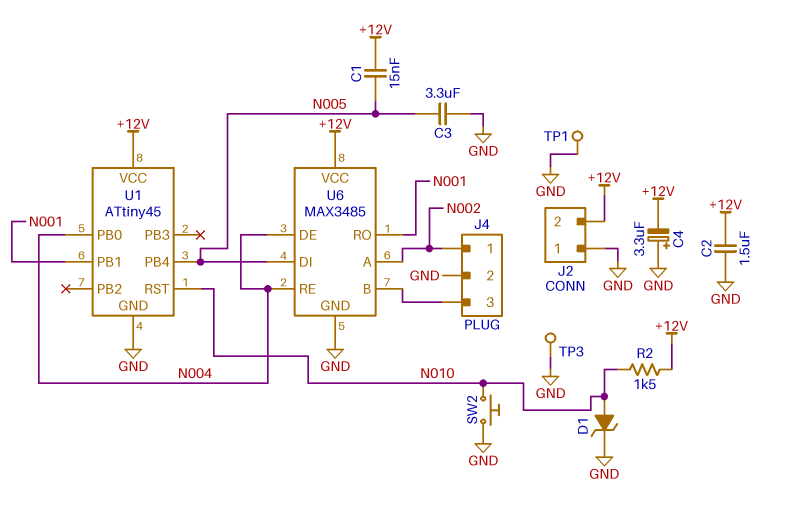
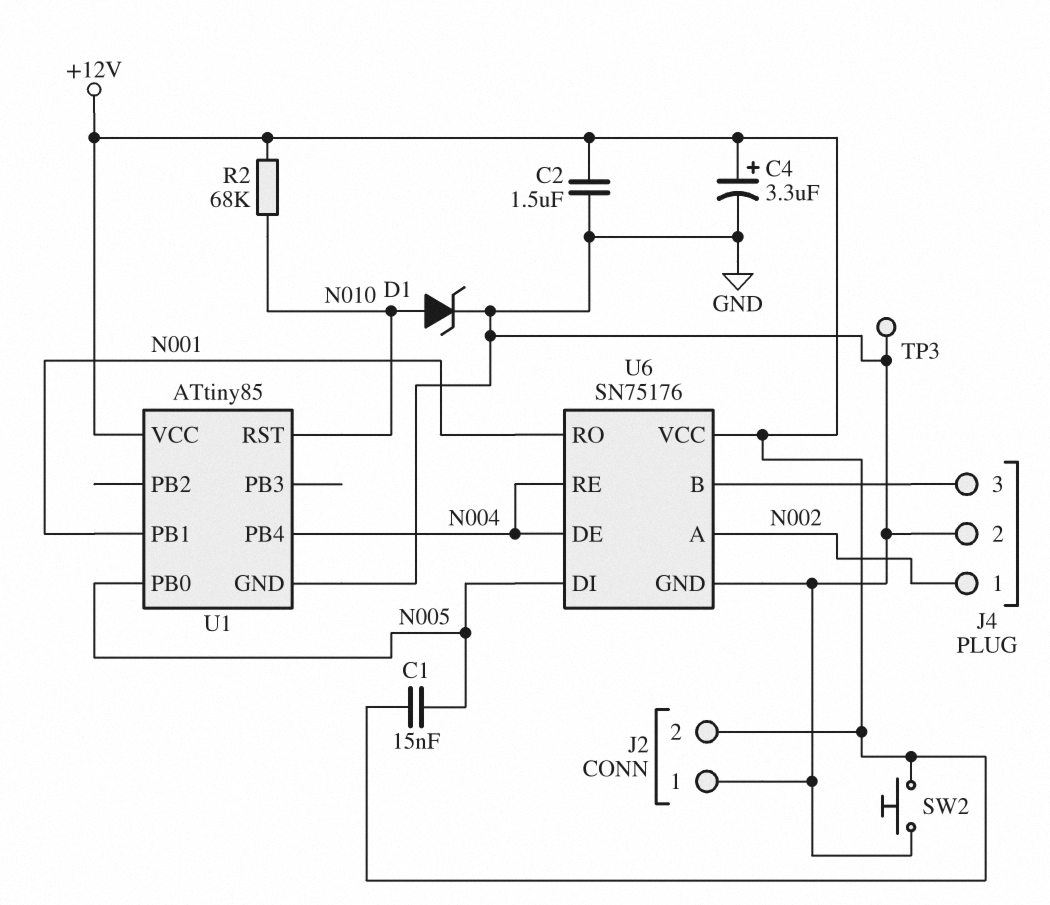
C3: 3.3uF (GND, N005) -> none
C4: 3.3uF (plus GND, minus +12V) -> 3.3uF (plus +12V, minus GND)
R2: 1.5k (+12V, N010) -> 68k (+12V, N010)
SW2: button (GND, N010) -> button (+12V, GND)
TP1: test point (GND) -> none
U1: ATtiny45 -> ATtiny85
U1 pin PB0: N004 -> N005
U1 pin PB4: N005 -> N004
U6: MAX3485 -> SN75176

